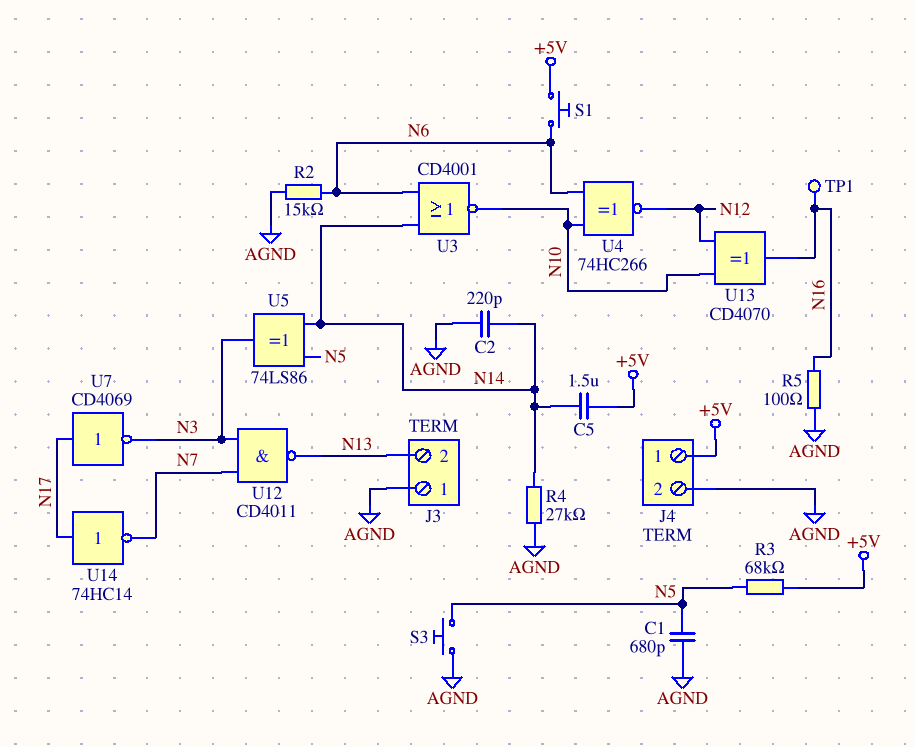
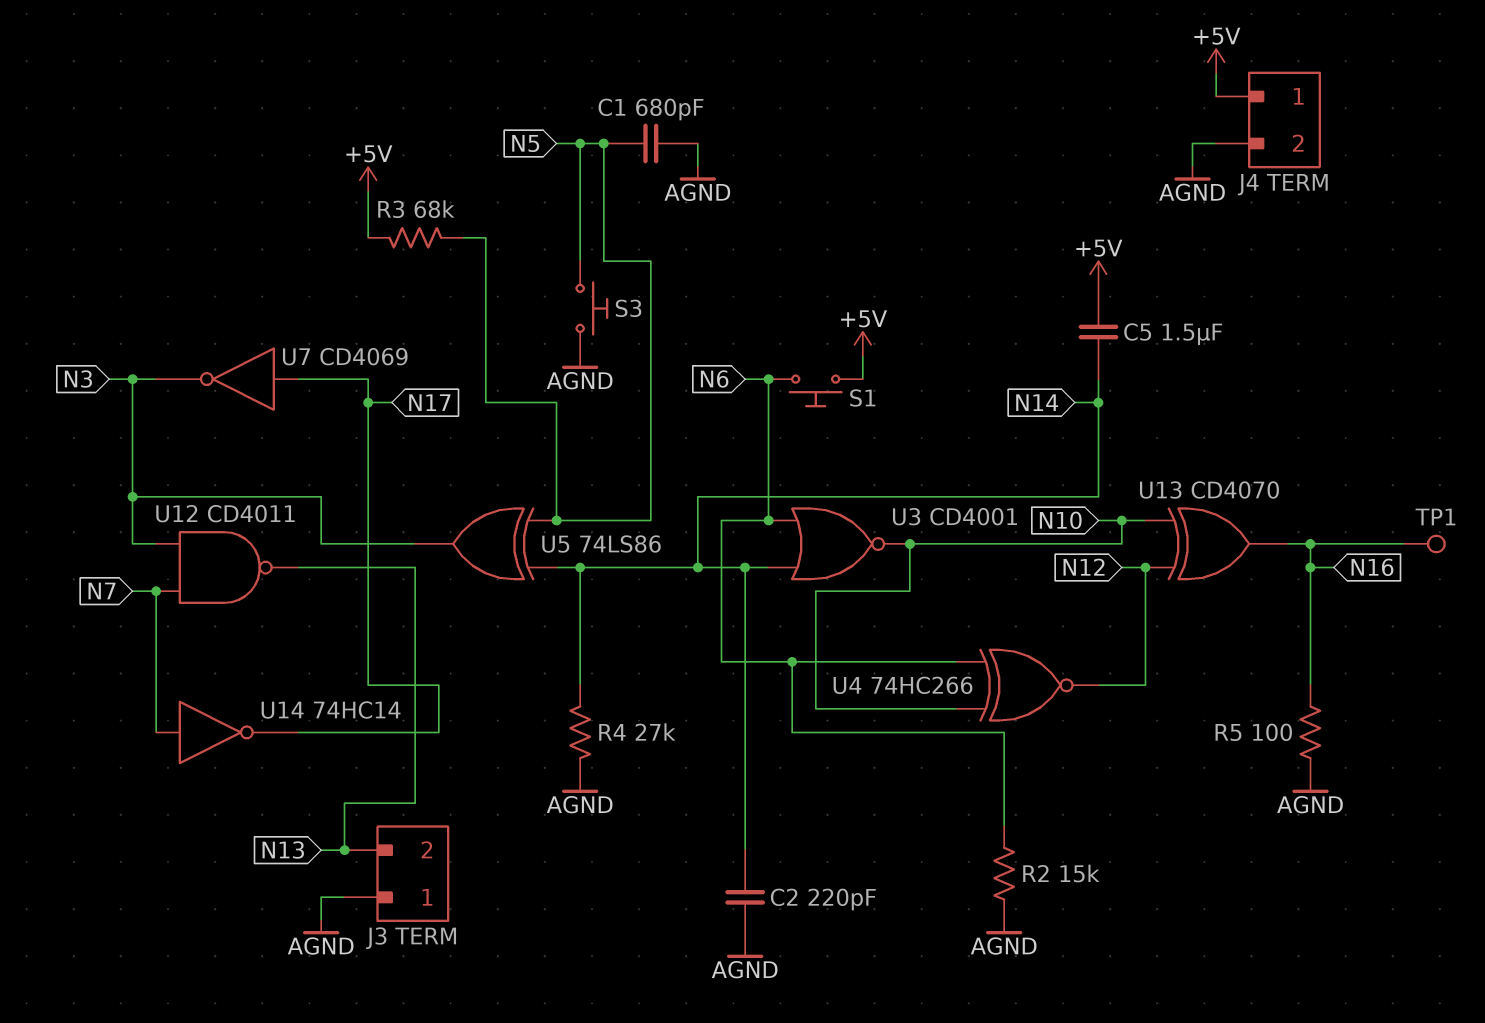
U14: NOT 74HC14 (in N17, out N7) -> NOT 74HC14 (in N7, out N17)

